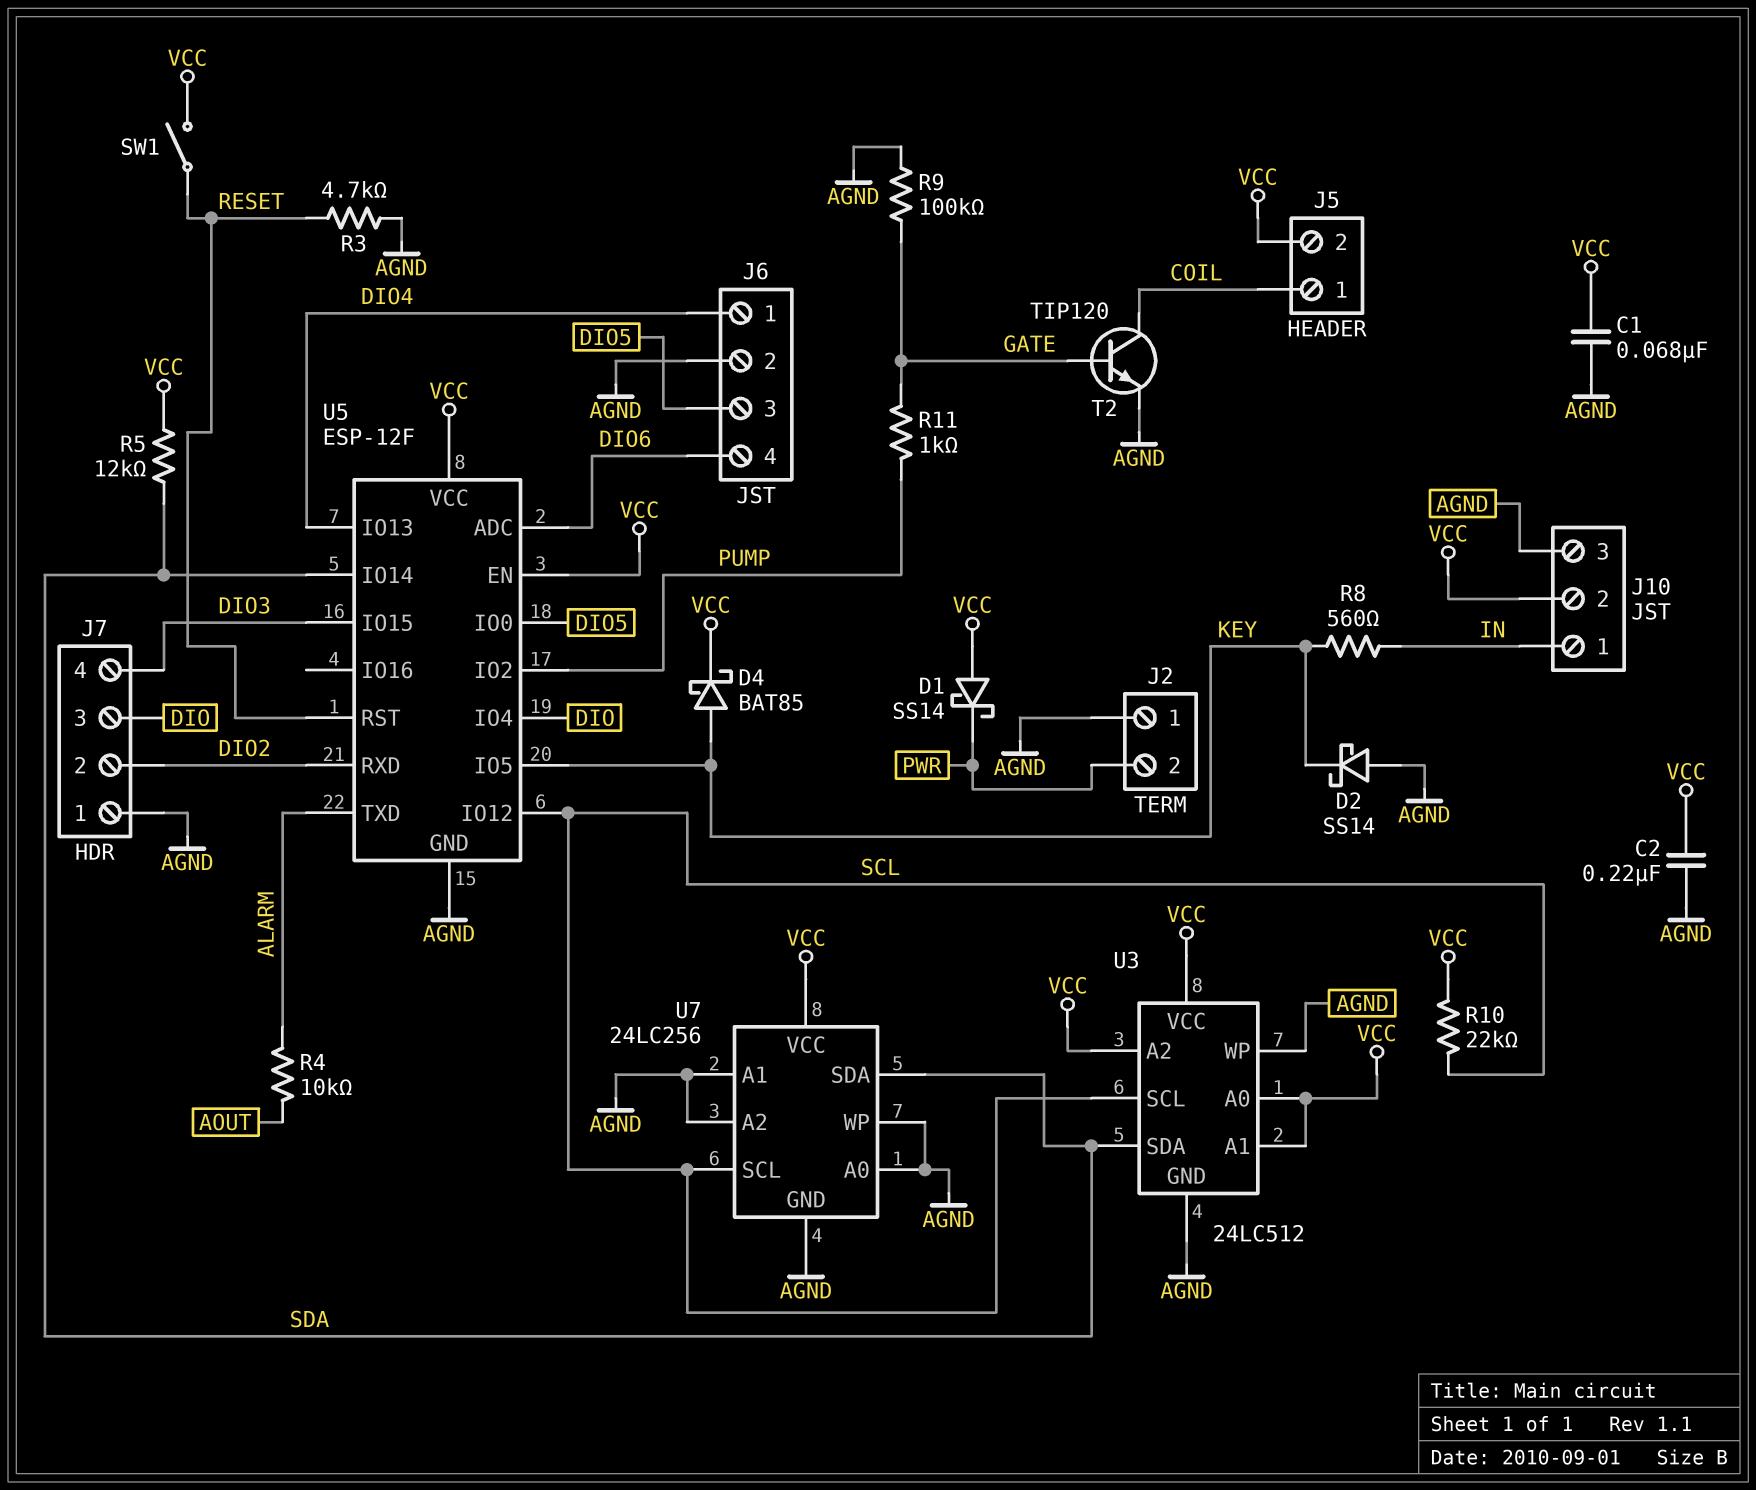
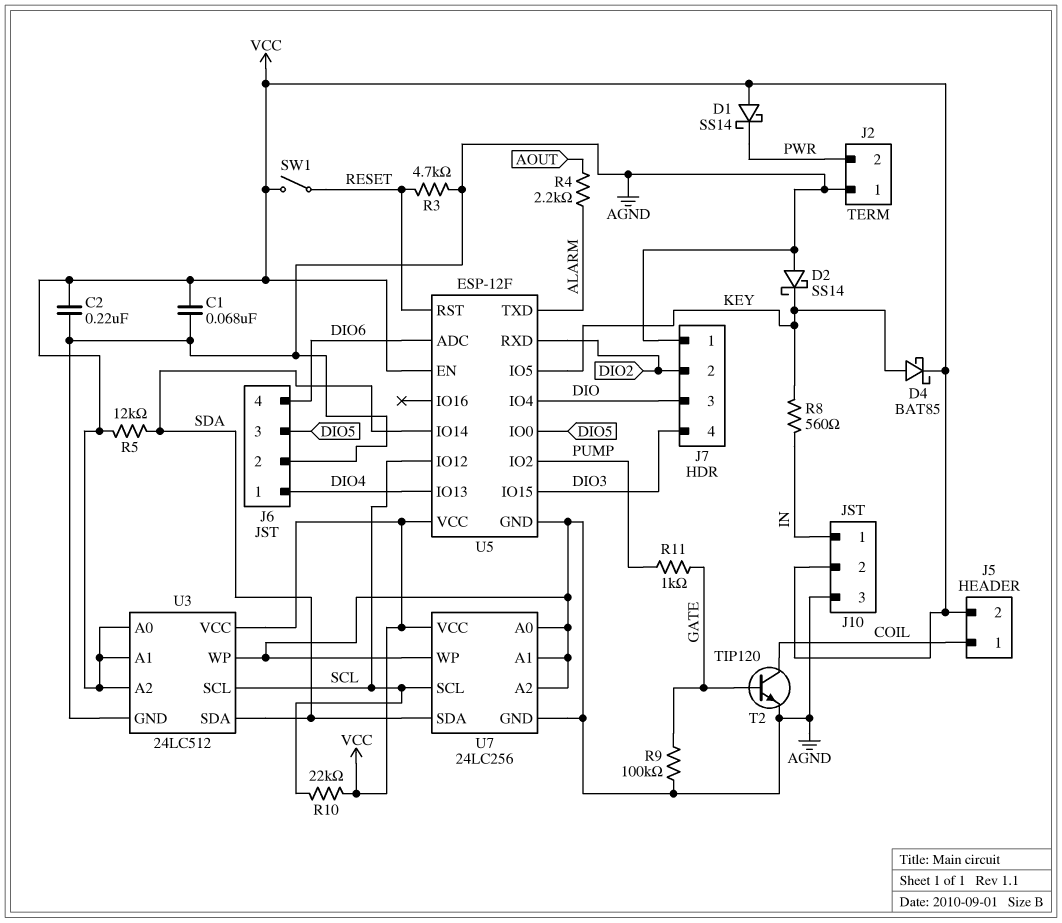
R4: 10k (ALARM, AOUT) -> 2.2k (ALARM, AOUT)

